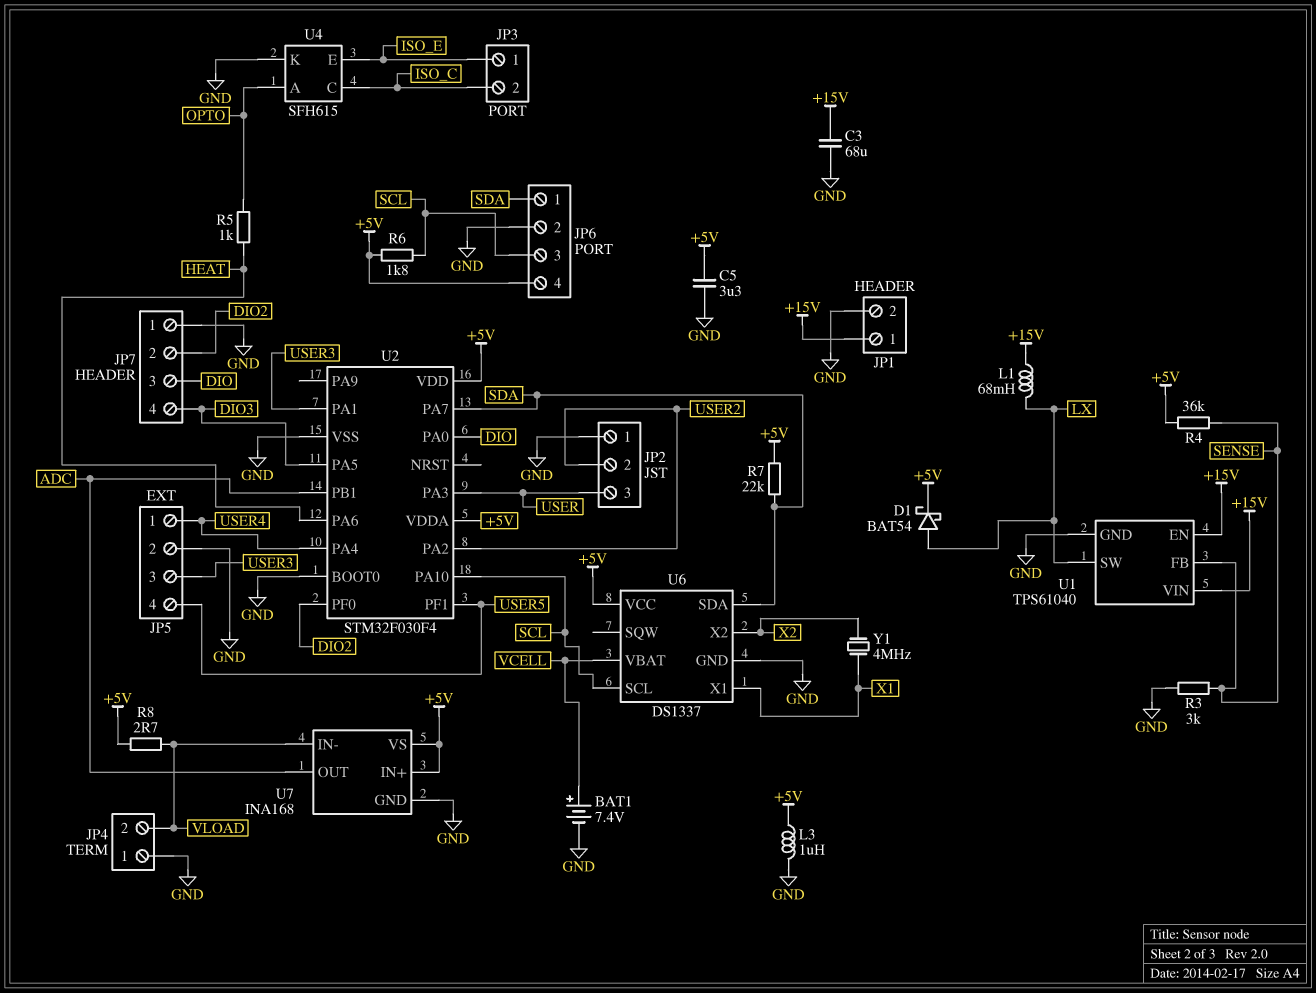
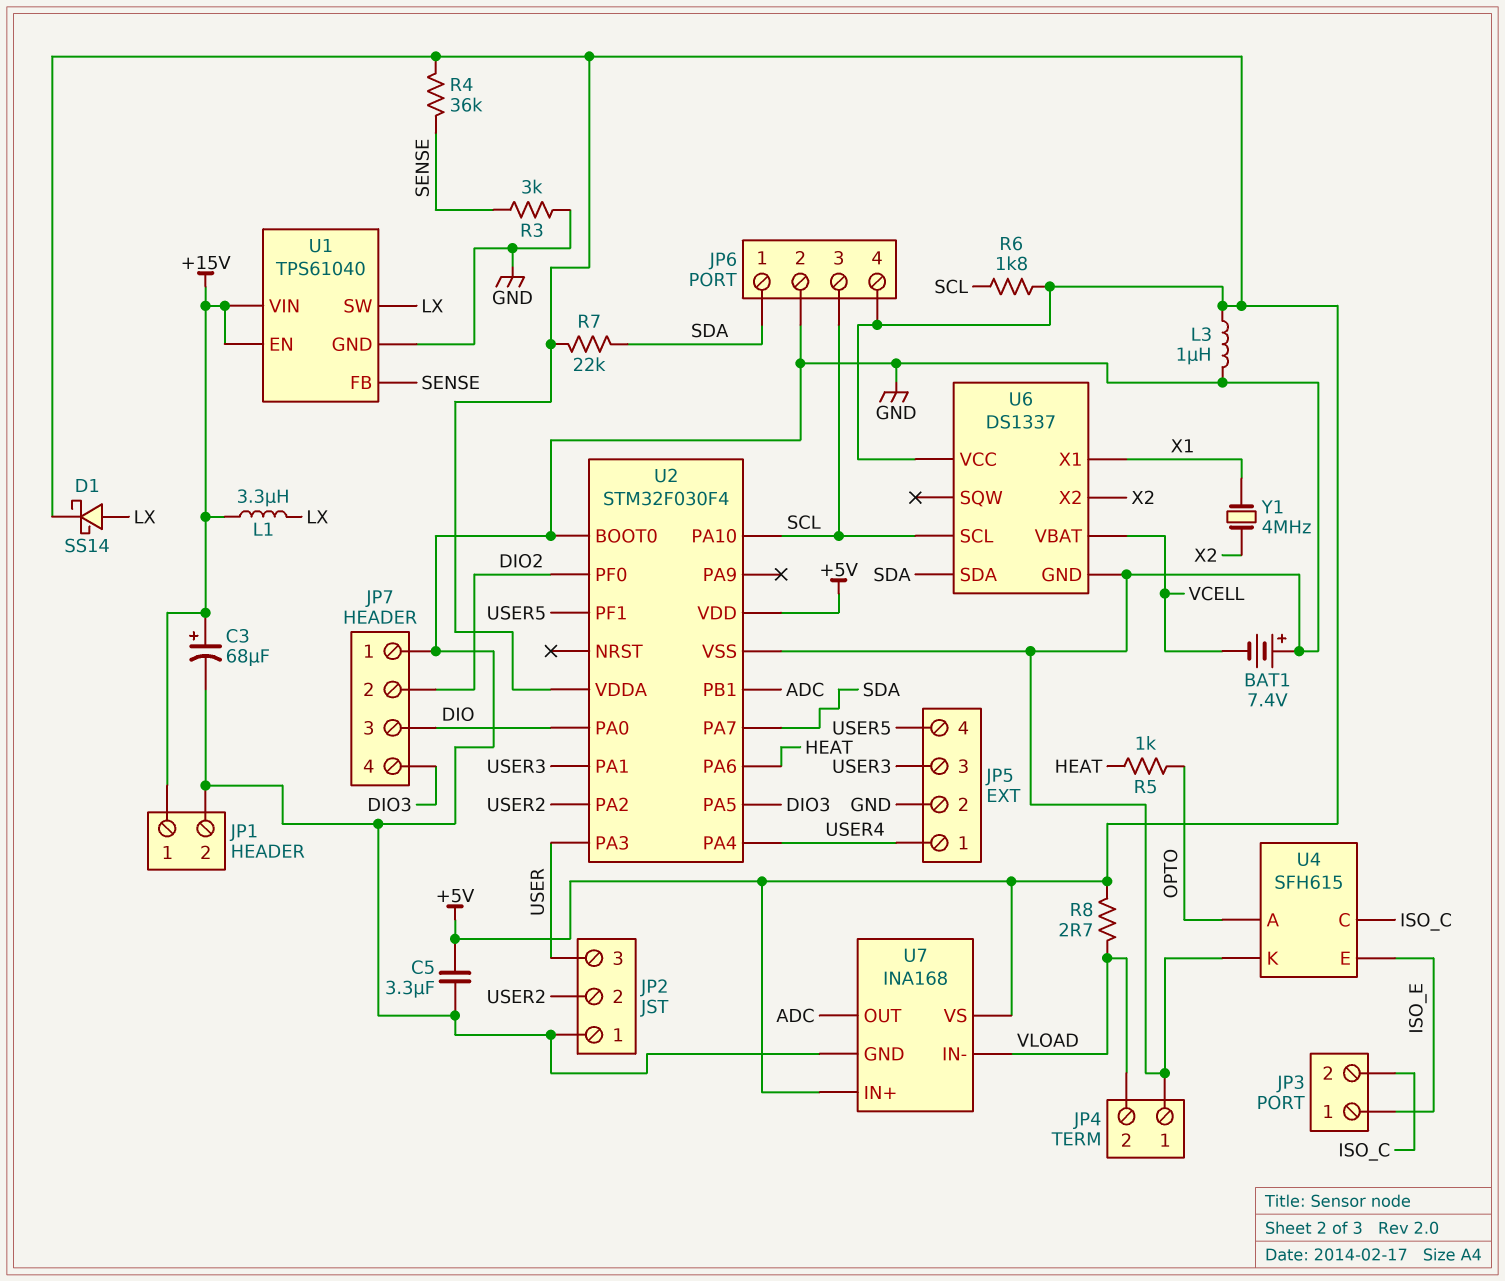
BAT1: 7.4V (plus VCELL, minus GND) -> 7.4V (plus GND, minus VCELL)
C3: 68uF (+15V, GND) -> 68uF (plus +15V, minus GND)
D1: schottky BAT54 (A LX, K +5V) -> schottky SS14 (A LX, K +5V)
L1: 68mH (+15V, LX) -> 3.3uH (+15V, LX)

